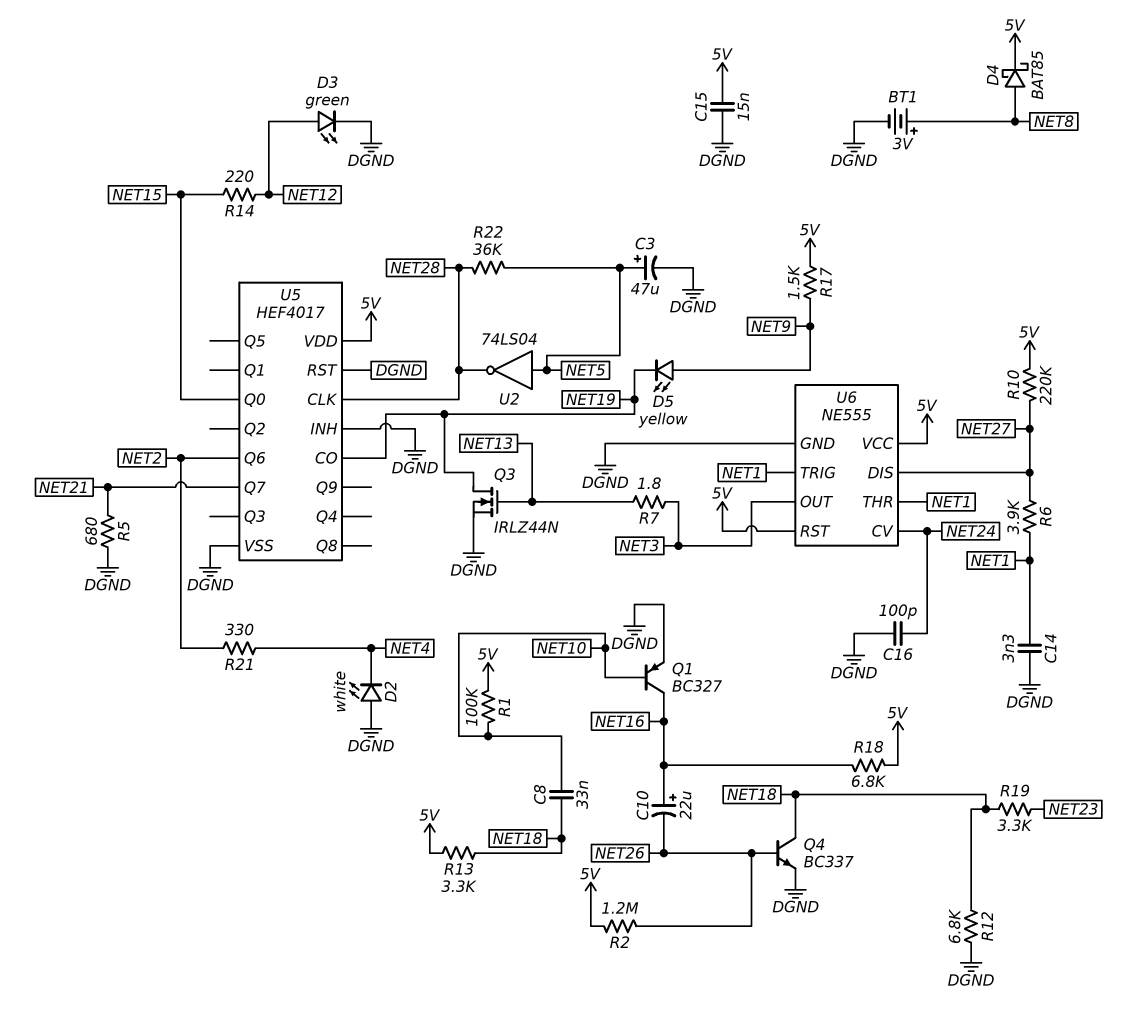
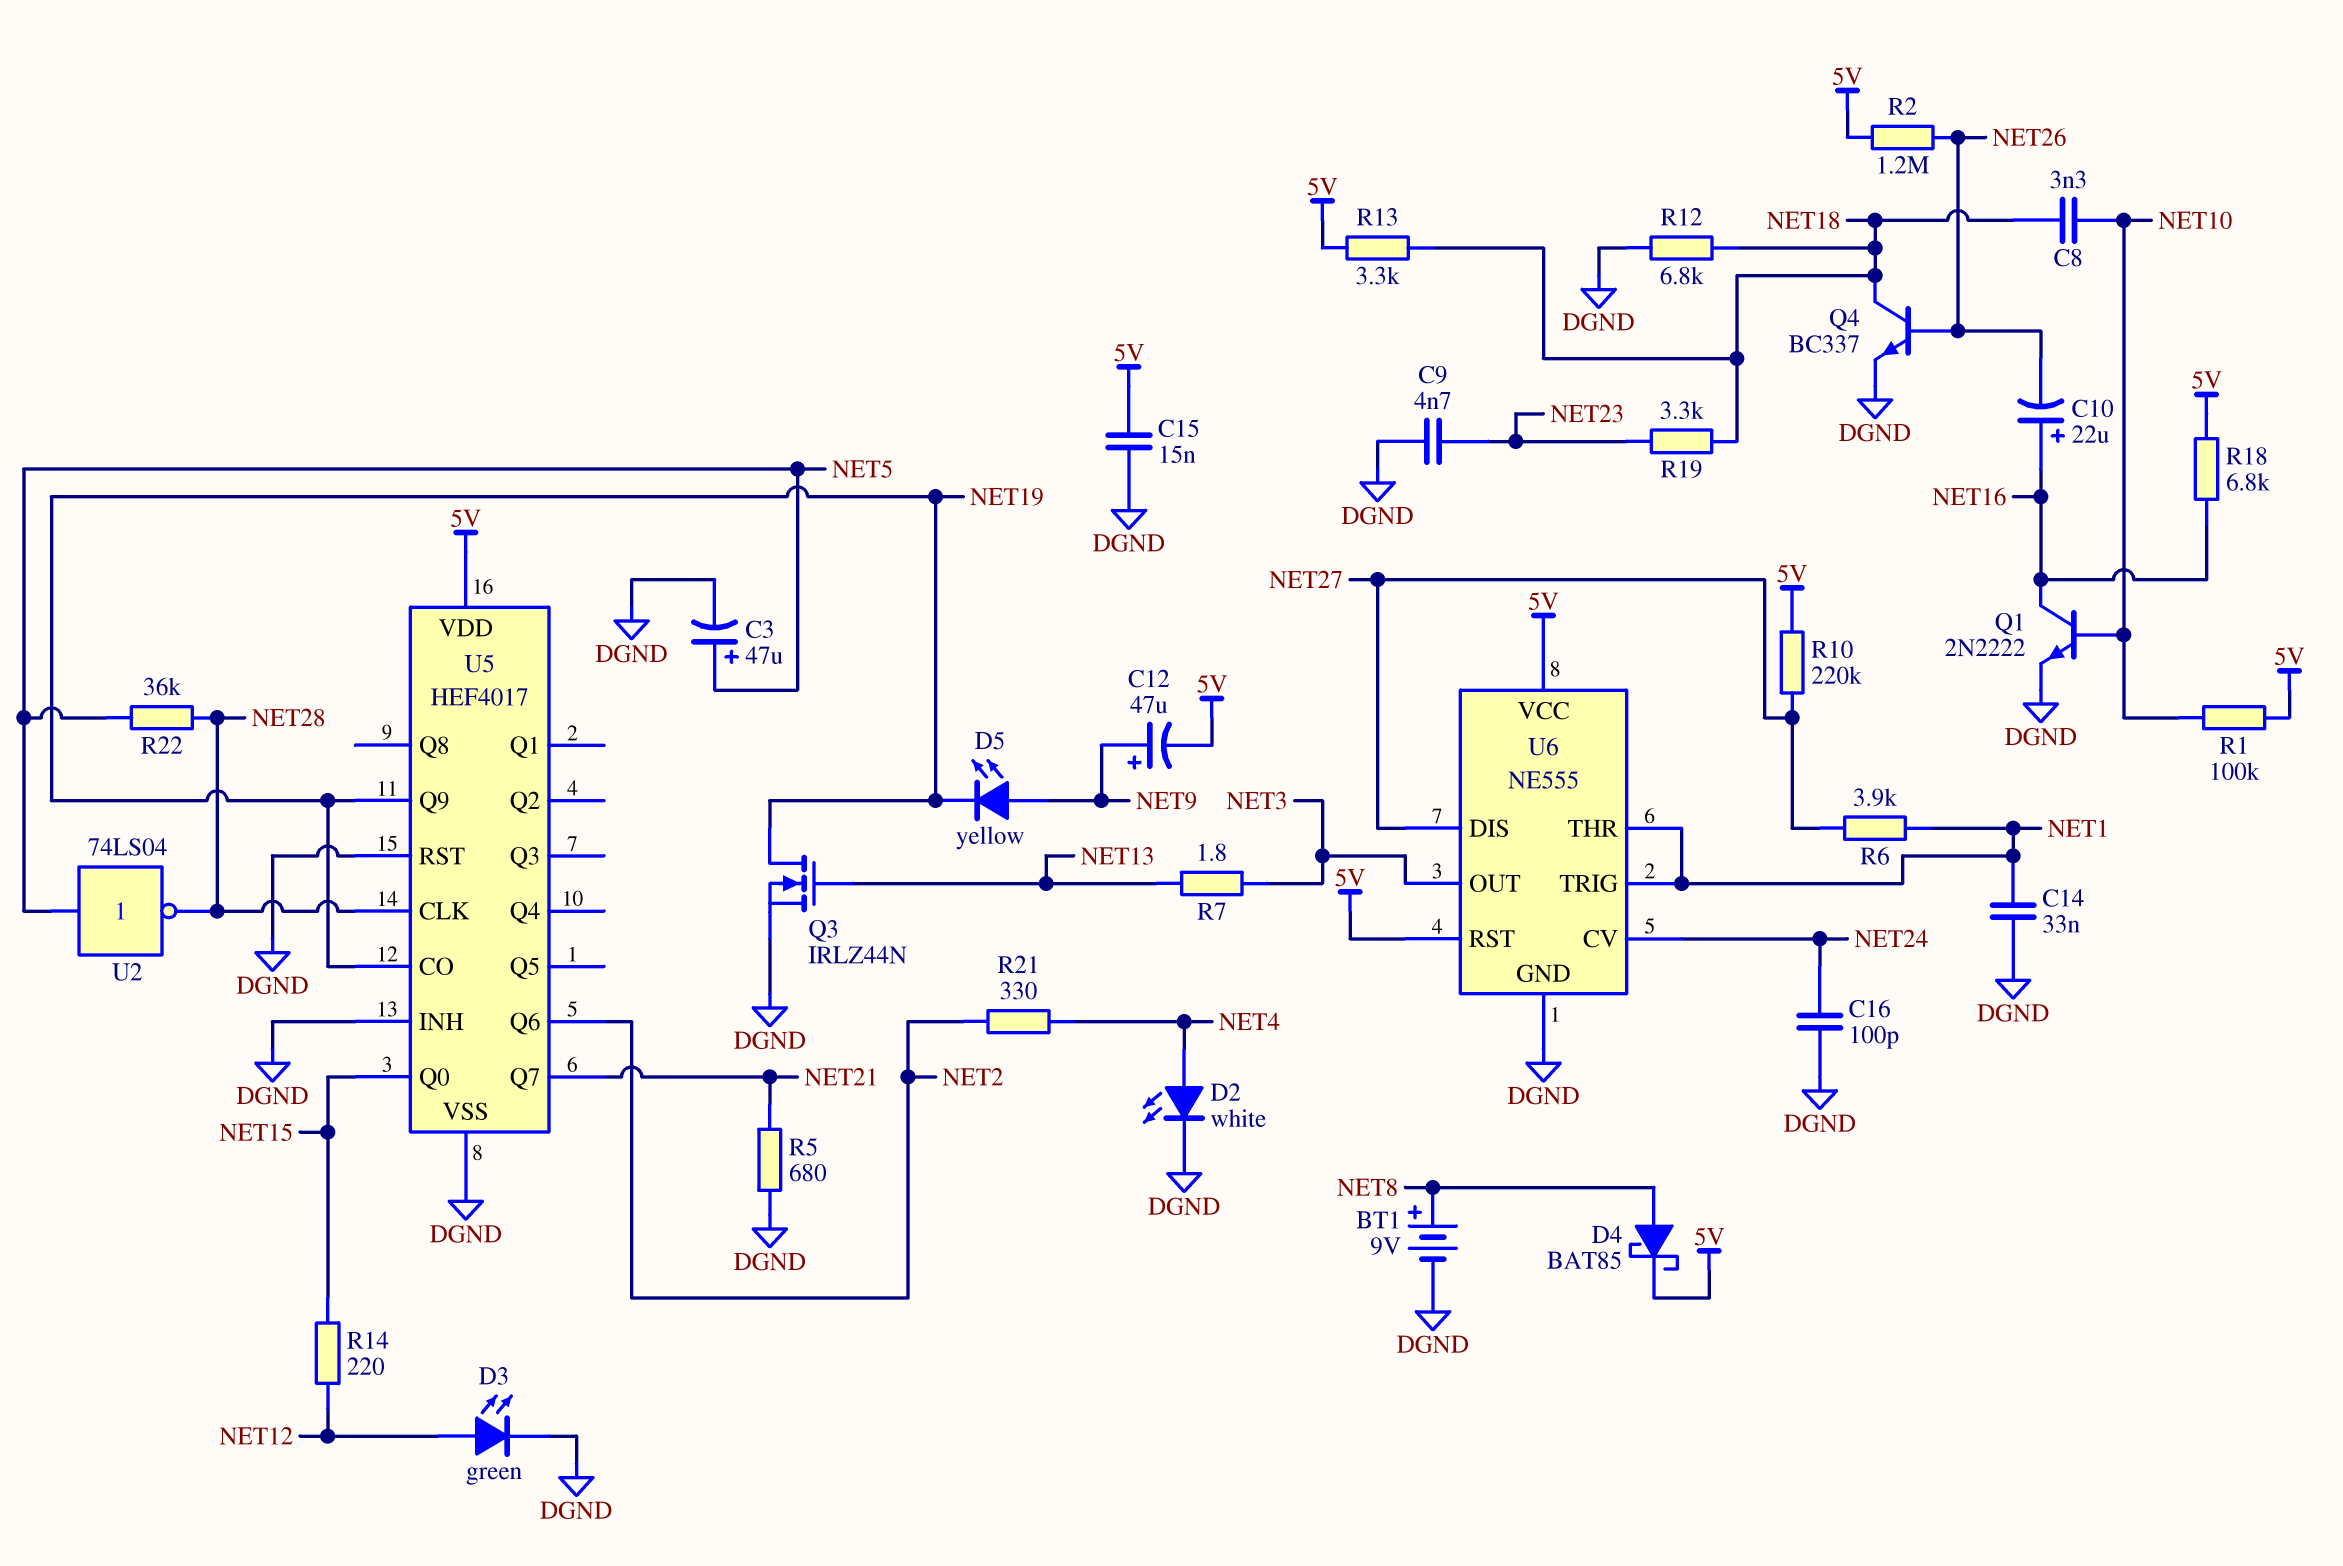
BT1: 3V (plus NET8, minus DGND) -> 9V (plus NET8, minus DGND)
C8: 33nF (NET10, NET18) -> 3.3nF (NET10, NET18)
C9: none -> 4.7nF (DGND, NET23)
C12: none -> 47uF (plus NET9, minus 5V)
C14: 3.3nF (DGND, NET1) -> 33nF (DGND, NET1)
D2: LED white (A DGND, K NET4) -> LED white (A NET4, K DGND)
Q1: PNP BC327 (B NET10, C NET16, E DGND) -> NPN 2N2222 (B NET10, C NET16, E DGND)
R17: 1.5k (5V, NET9) -> none
U5 pin Q9: none -> NET19

